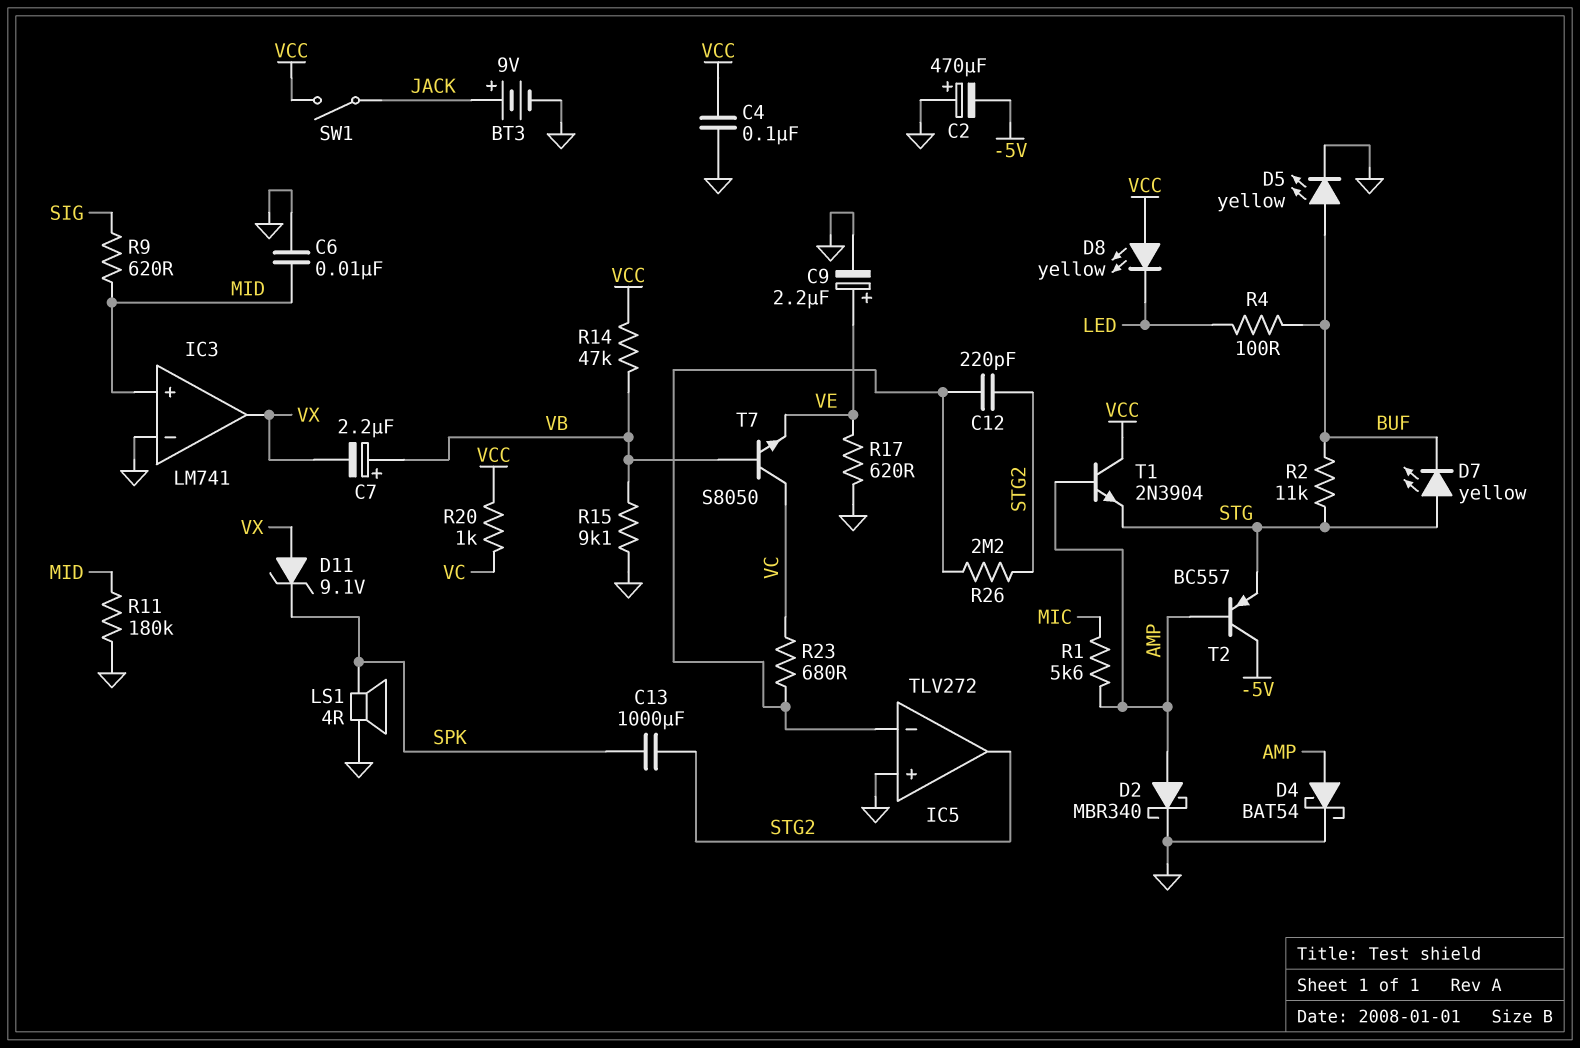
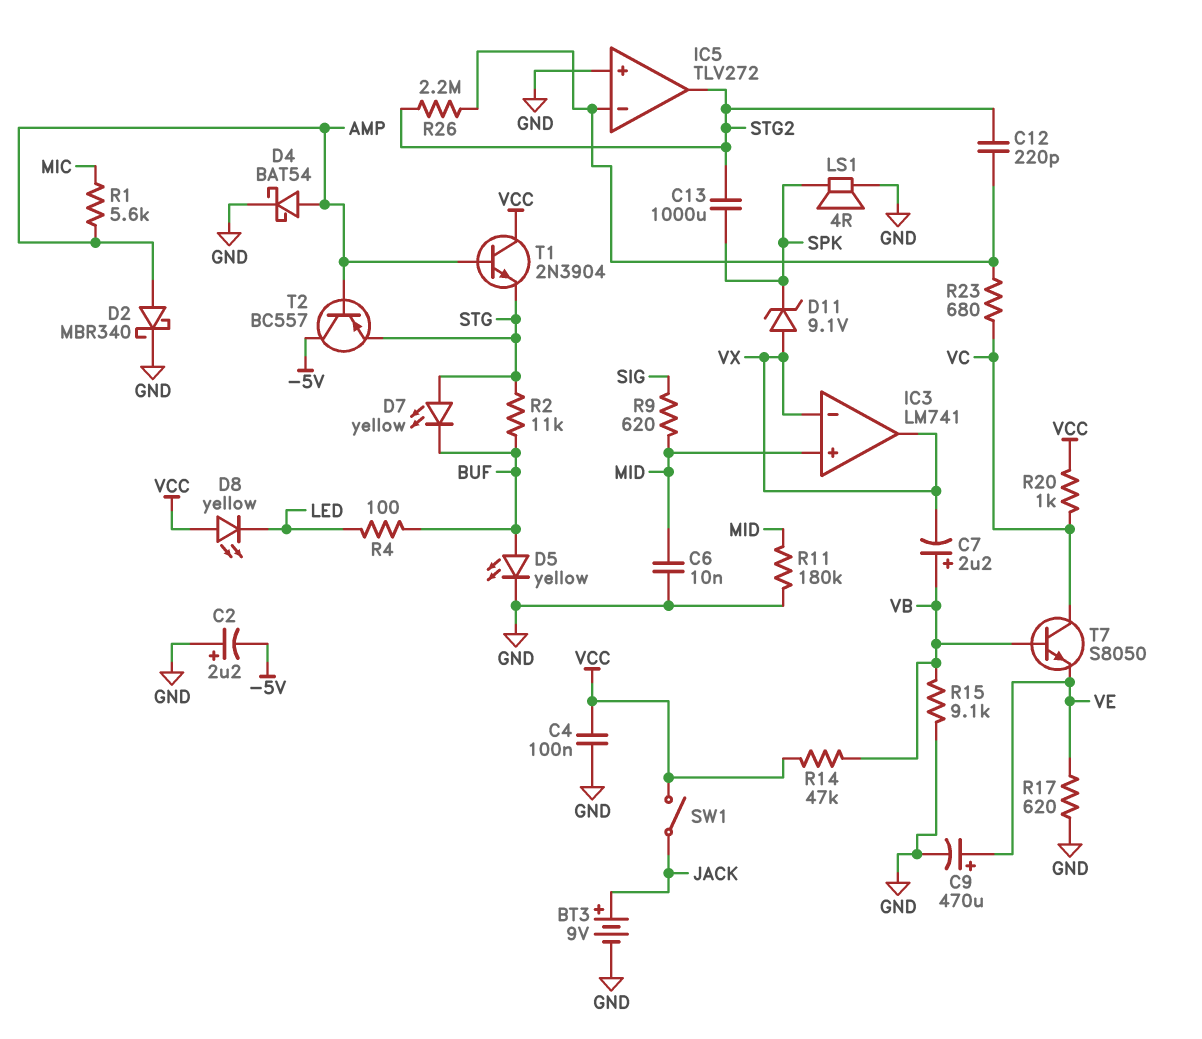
C2: 470uF (plus GND, minus -5V) -> 2.2uF (plus GND, minus -5V)
C9: 2.2uF (plus VE, minus GND) -> 470uF (plus VE, minus GND)
IC3 pin in-: GND -> VX

